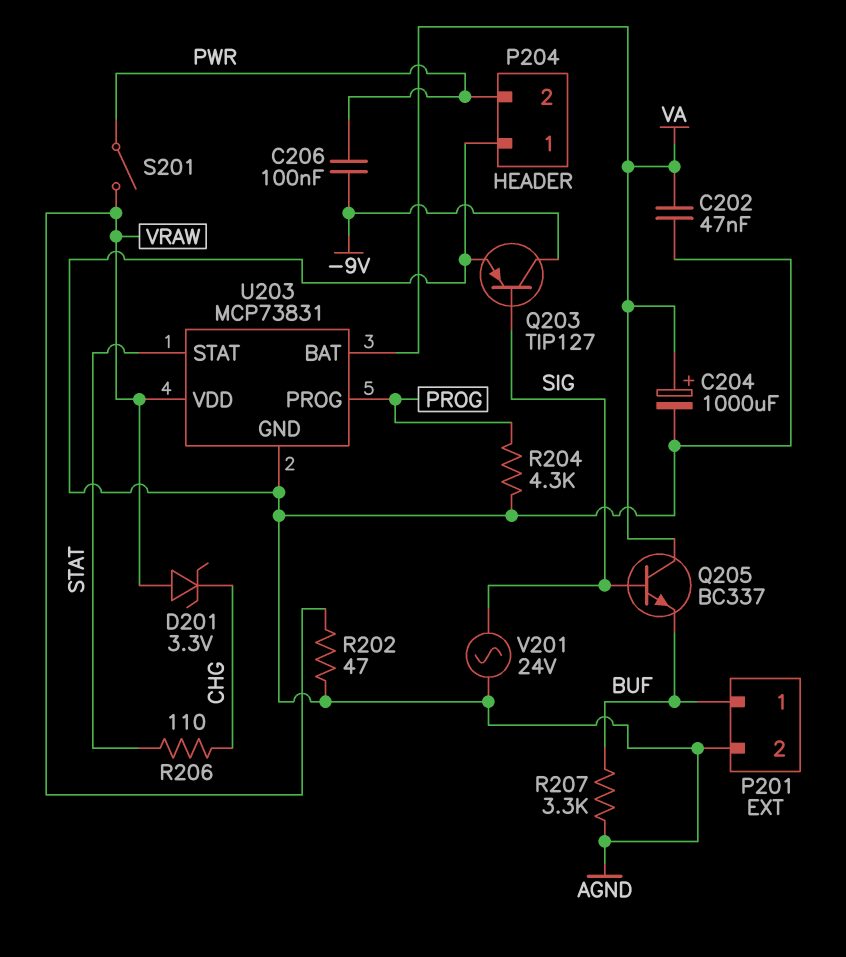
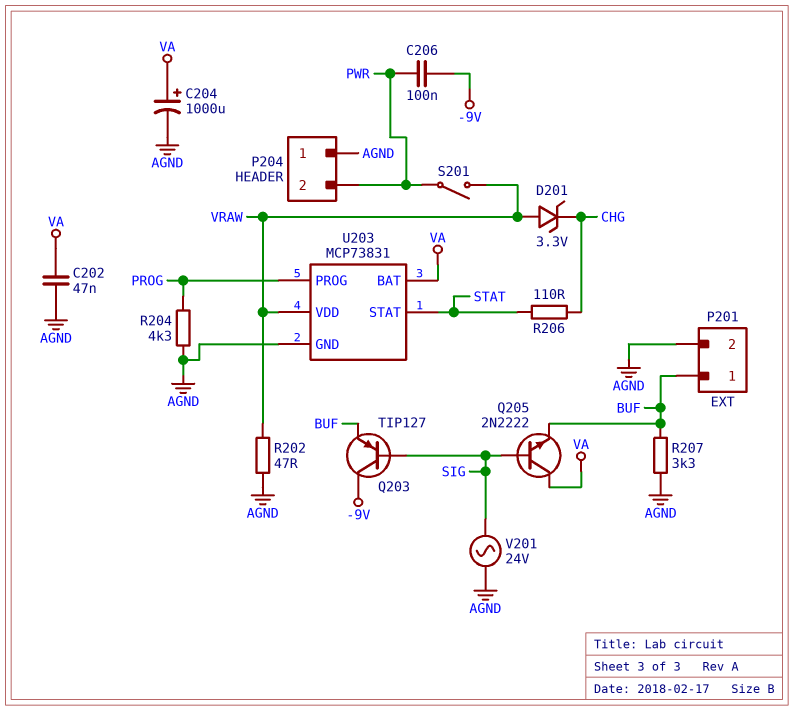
Q203: PNP TIP127 (B SIG, C -9V, E AGND) -> PNP TIP127 (B SIG, C -9V, E BUF)
Q205: NPN BC337 (B SIG, C VA, E BUF) -> NPN 2N2222 (B SIG, C VA, E BUF)

